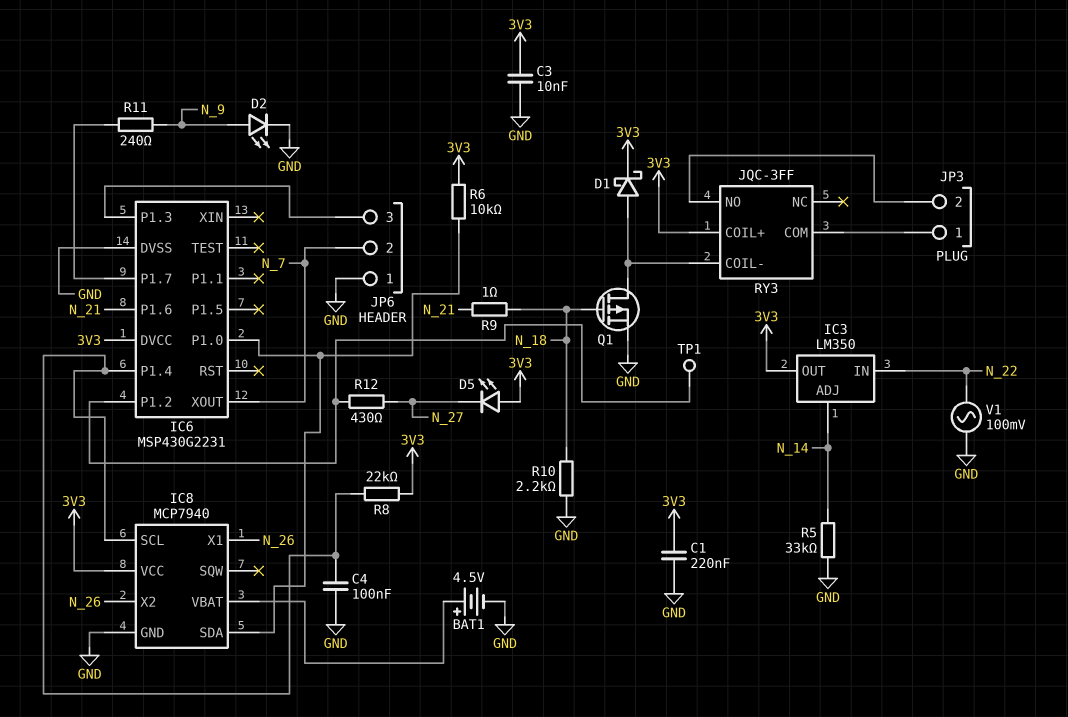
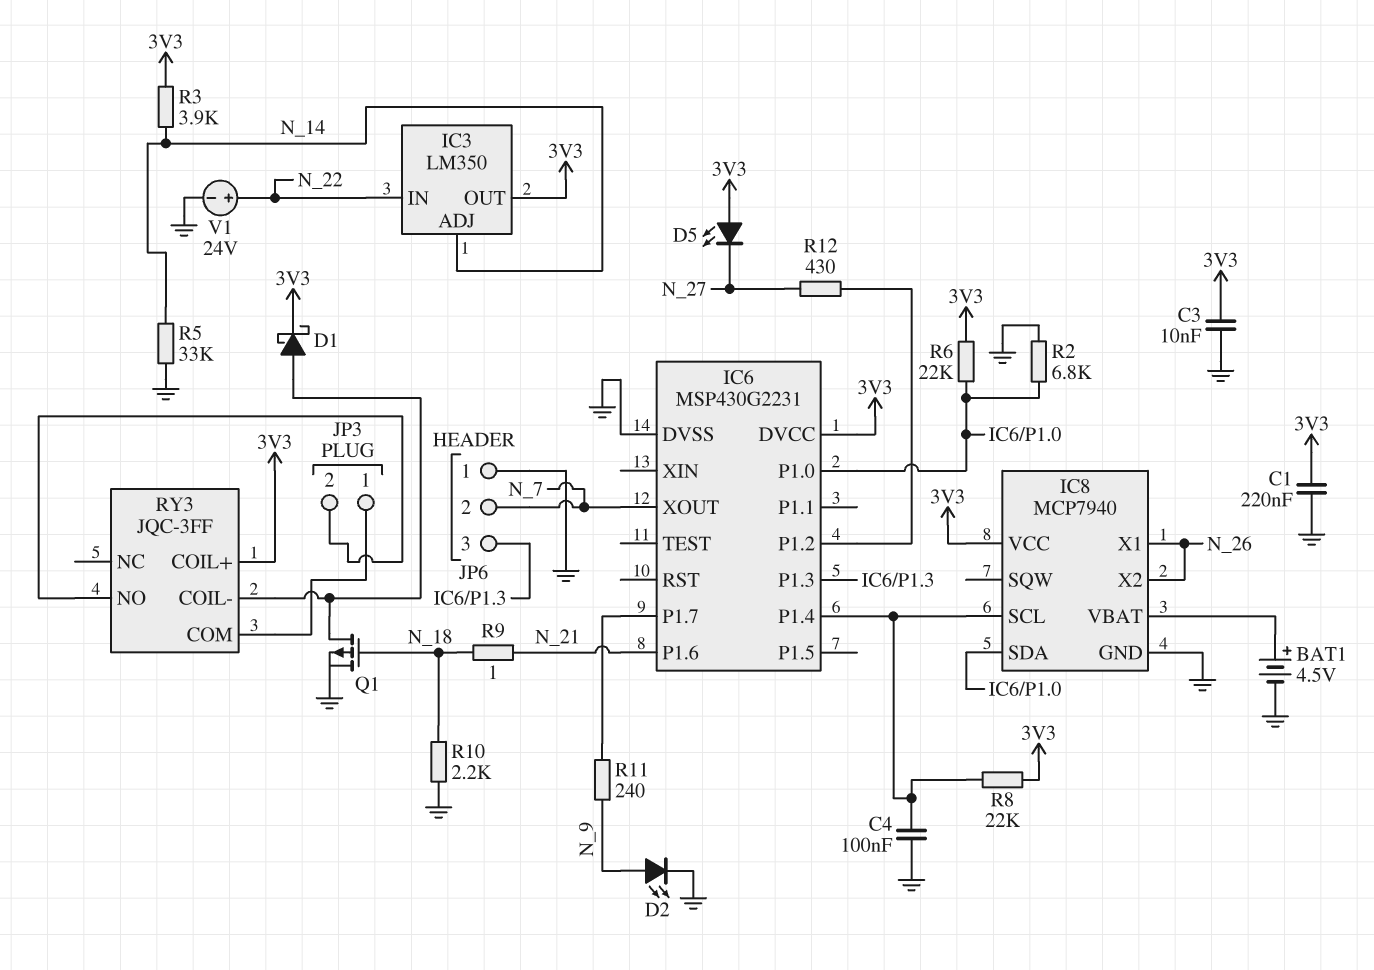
R2: none -> 6.8k (GND, IC6/P1.0)
R3: none -> 3.9k (3V3, N_14)
R6: 10k (3V3, IC6/P1.0) -> 22k (3V3, IC6/P1.0)
TP1: test point (IC6/P1.2) -> none
V1: AC 100mV (GND, N_22) -> 24V (plus N_22, minus GND)

